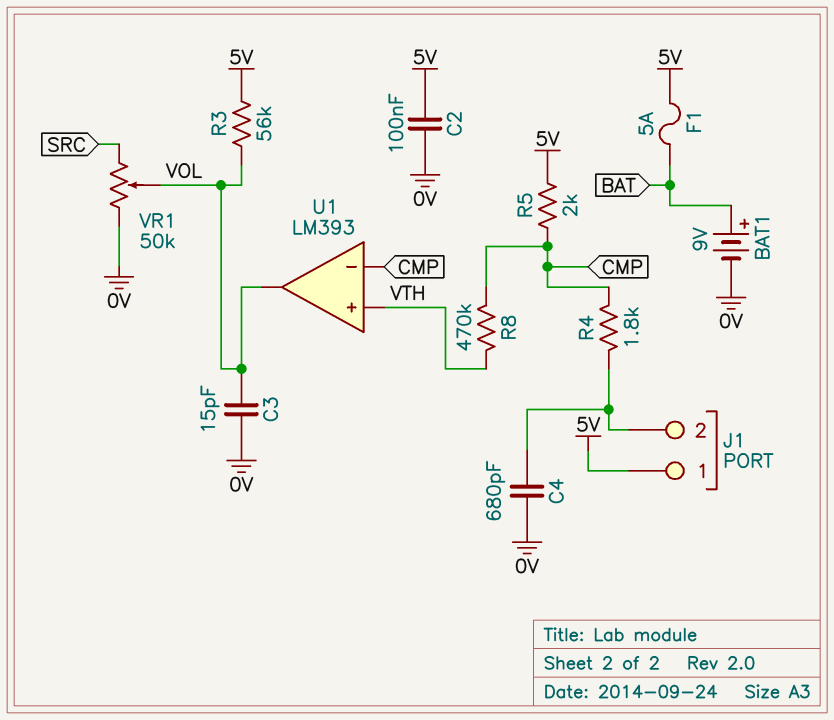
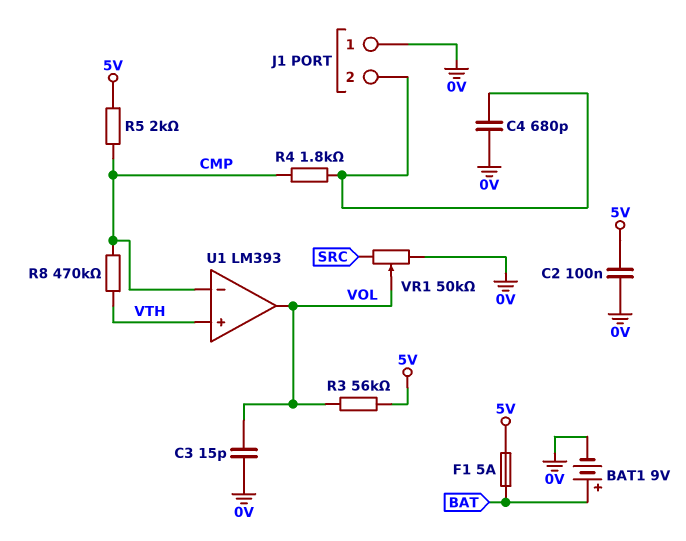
J1 pin 1: 5V -> 0V

